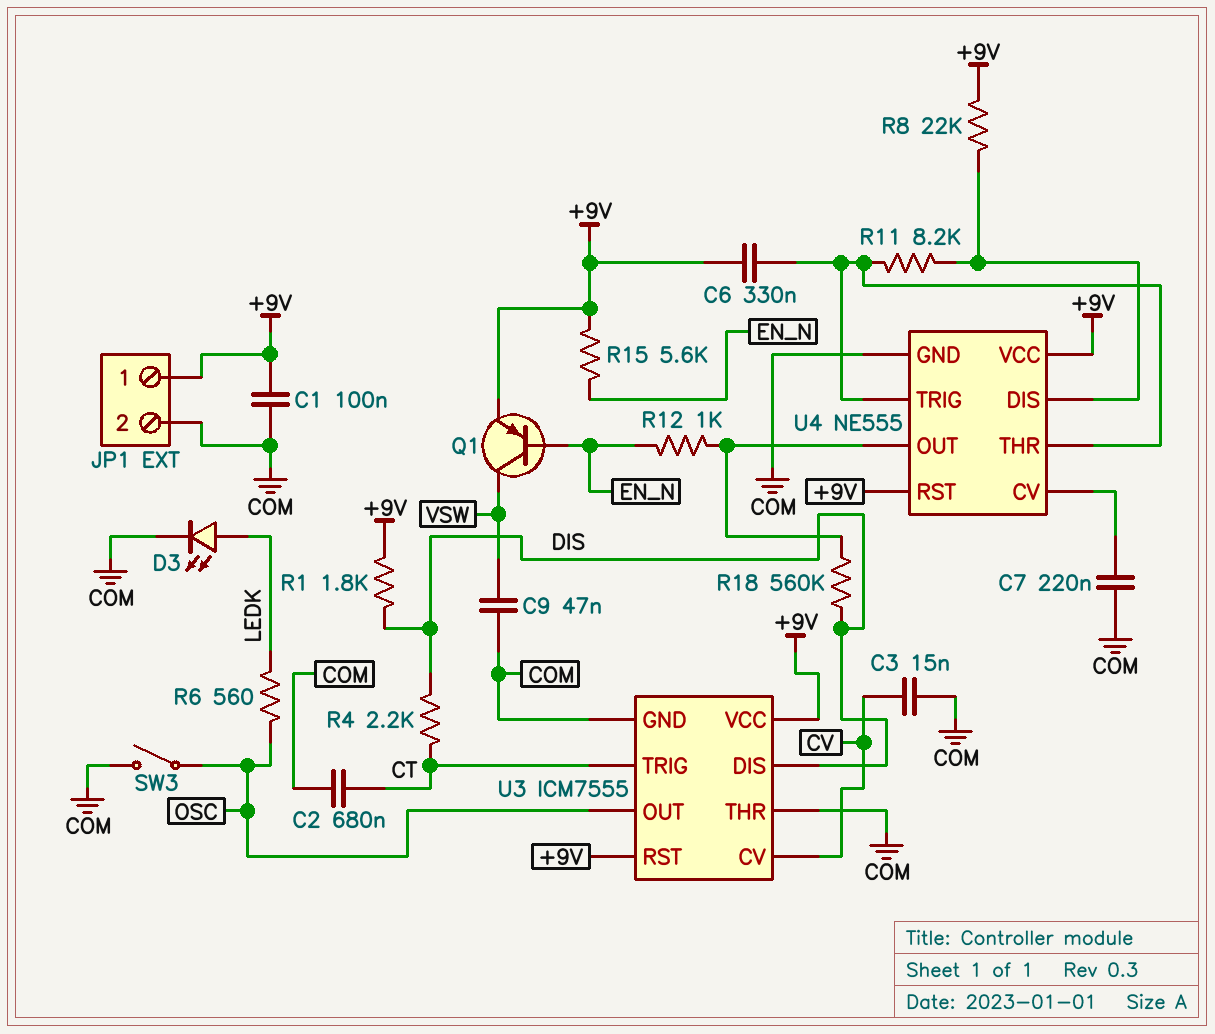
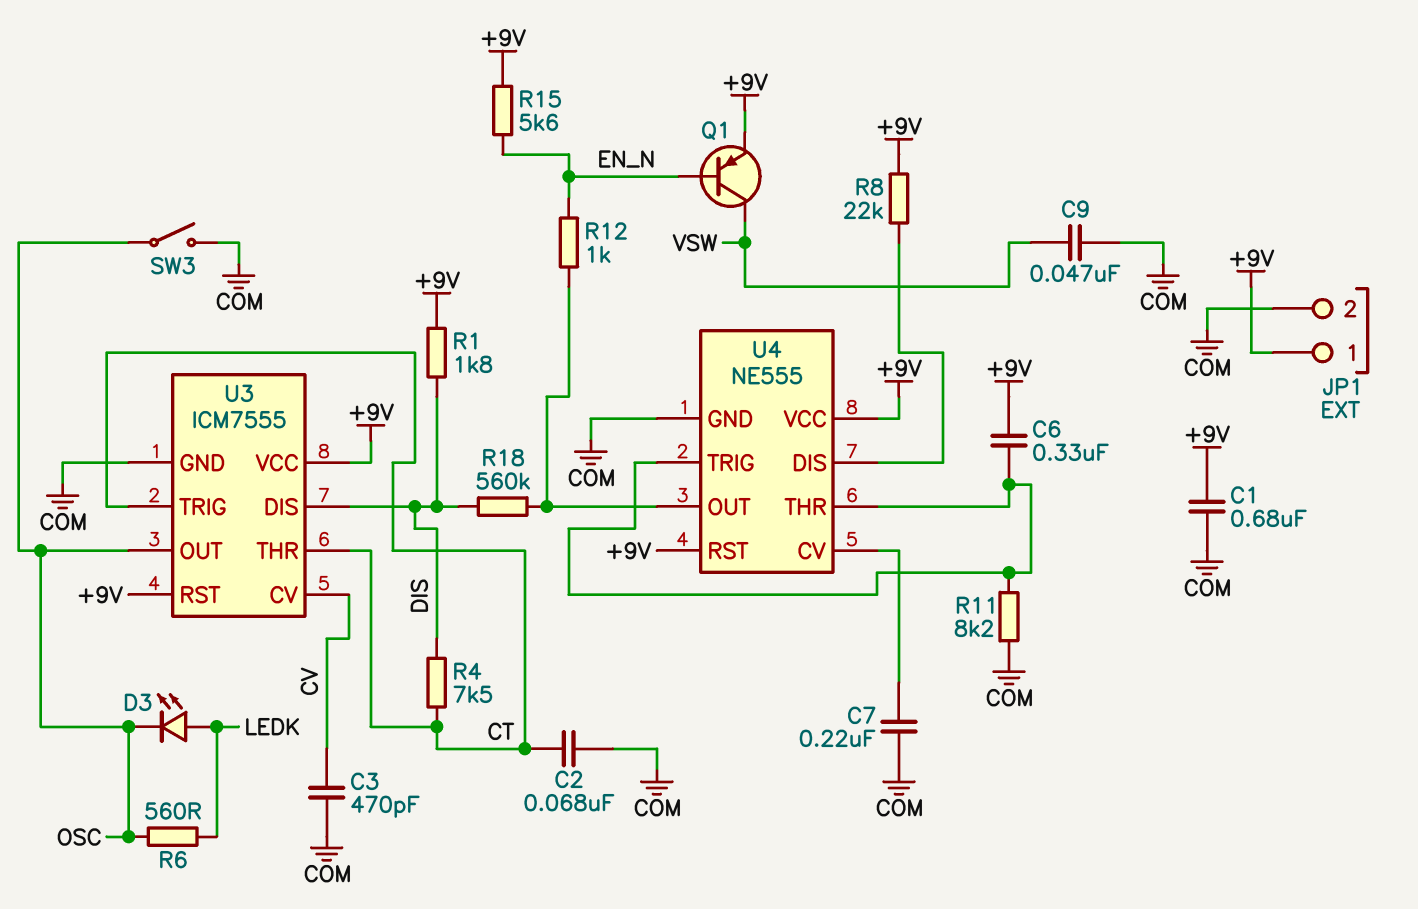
C1: 100nF (+9V, COM) -> 680nF (+9V, COM)
C2: 680nF (COM, CT) -> 68nF (COM, CT)
C3: 15nF (COM, CV) -> 470pF (COM, CV)
D3: LED (A LEDK, K COM) -> LED (A LEDK, K OSC)
R4: 2.2k (CT, DIS) -> 7.5k (CT, DIS)
R11: 8.2k (U4/DIS, U4/THR) -> 8.2k (COM, U4/THR)
U3 pin THR: COM -> CT

